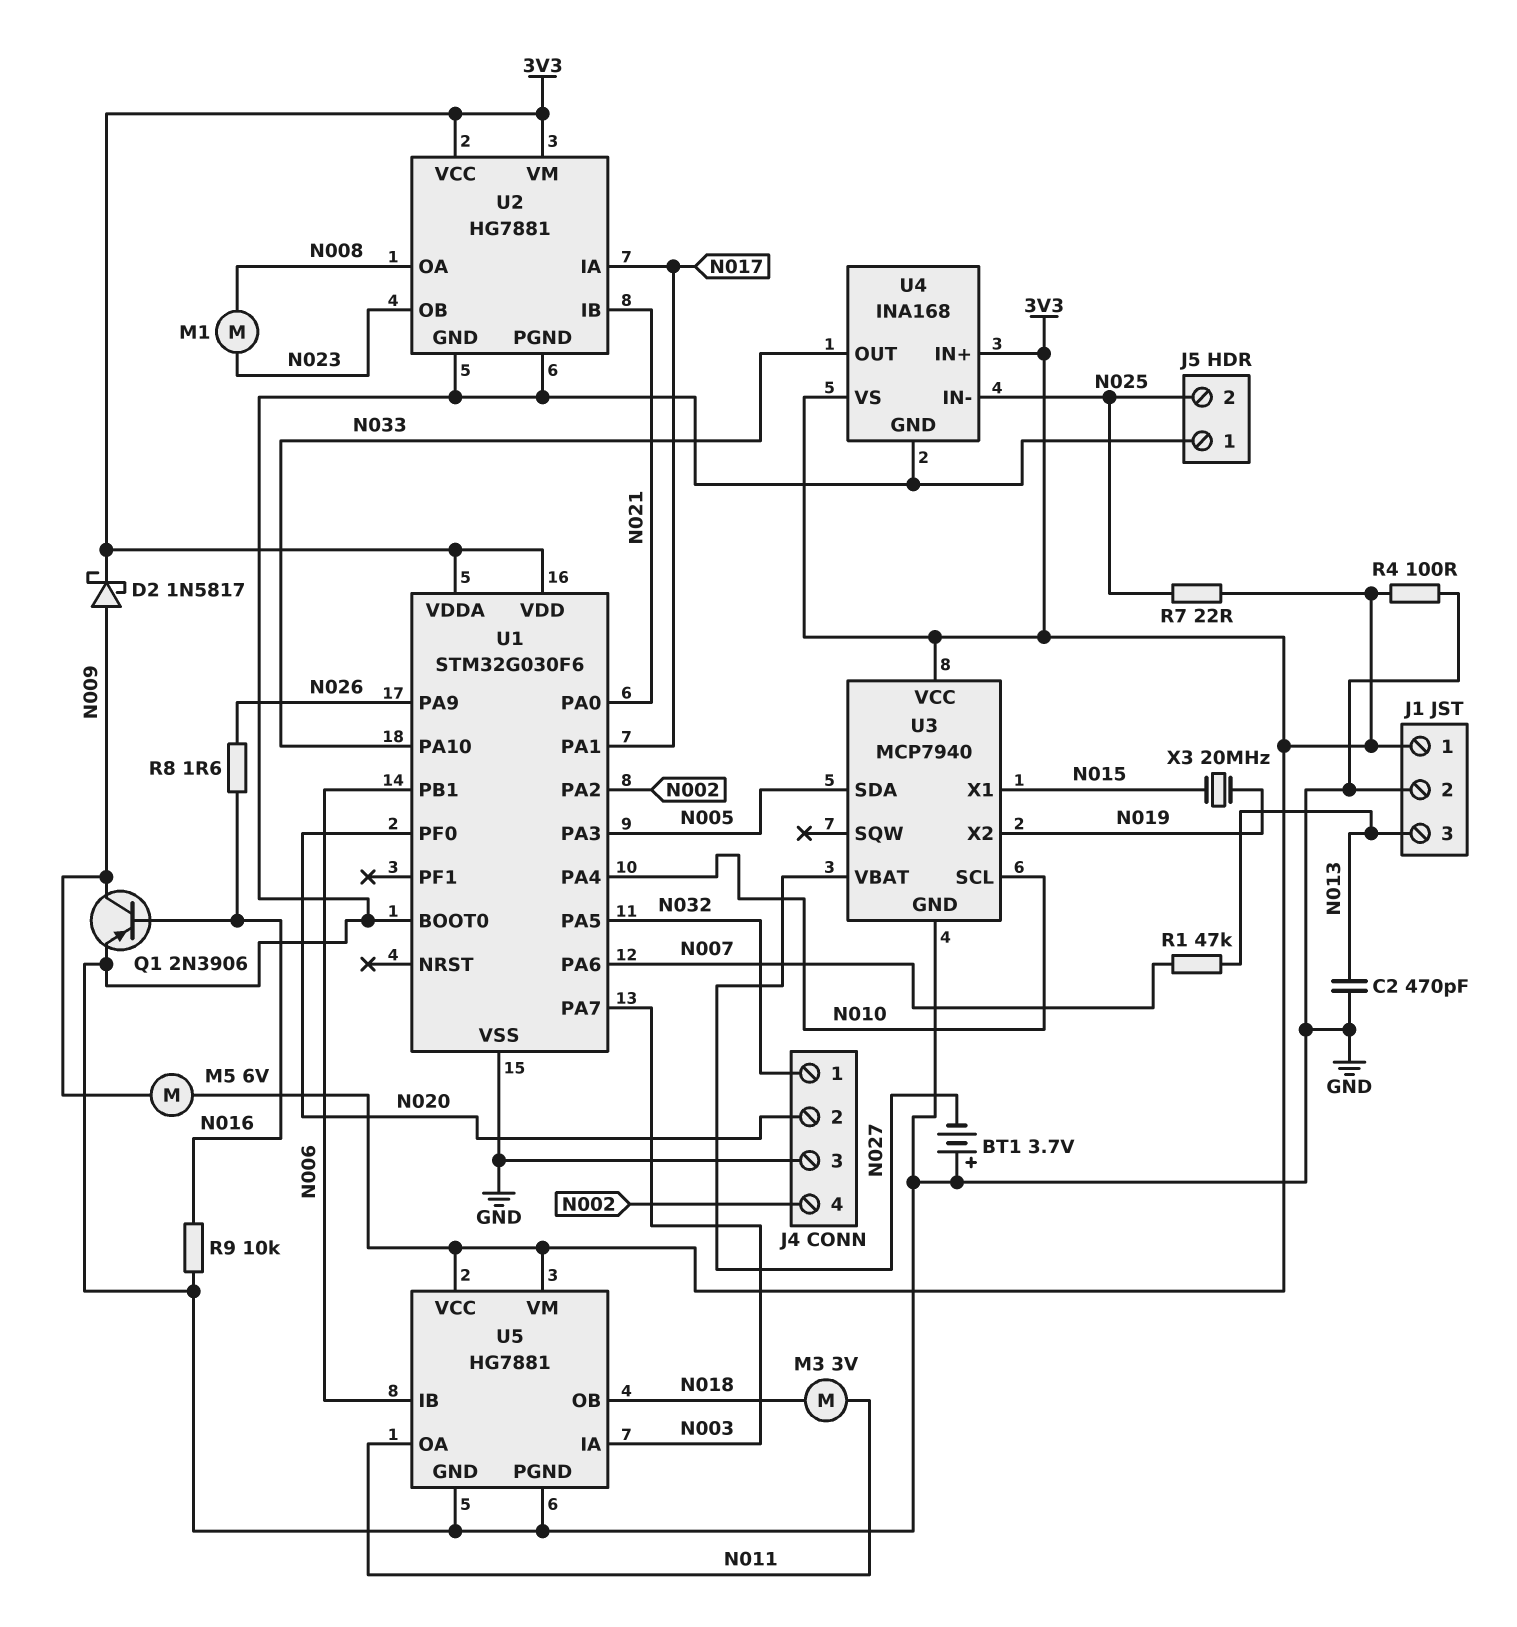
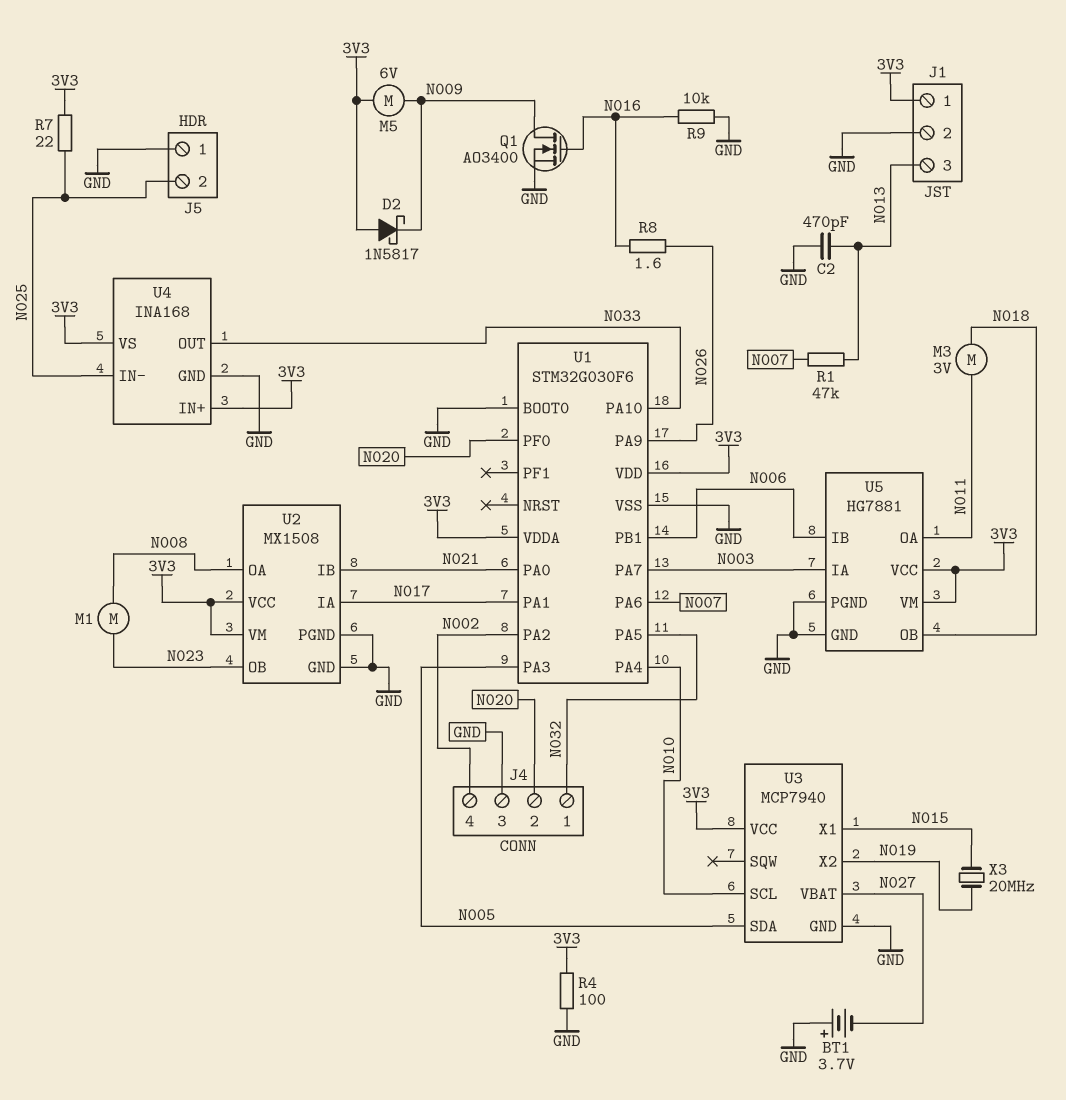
D2: schottky 1N5817 (A N009, K 3V3) -> schottky 1N5817 (A 3V3, K N009)
Q1: PNP 2N3906 (B N016, C N009, E GND) -> NMOS AO3400 (G N016, D N009, S GND)
U2: HG7881 -> MX1508

